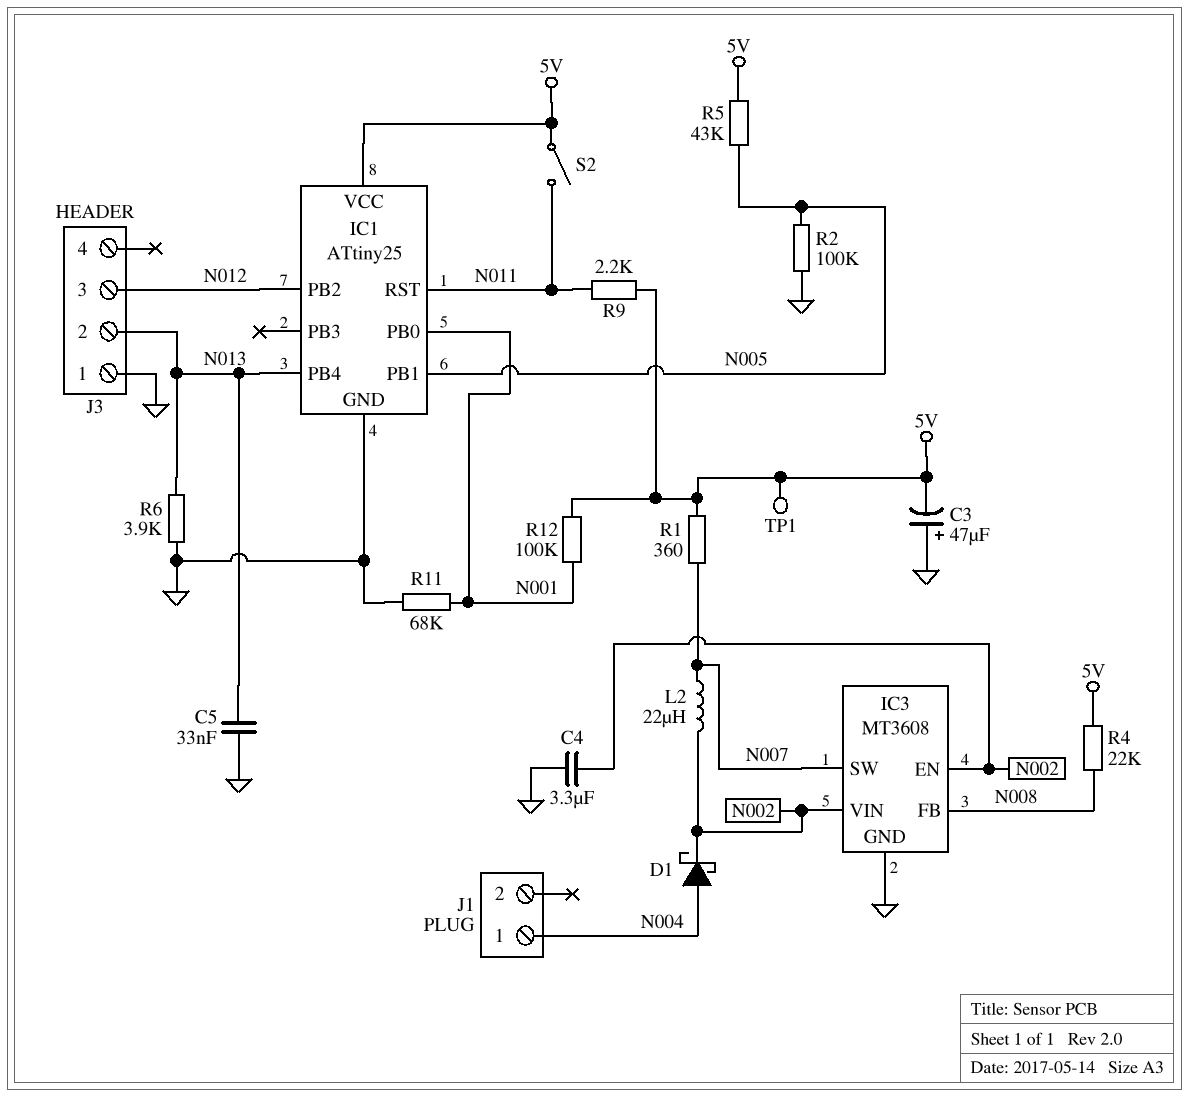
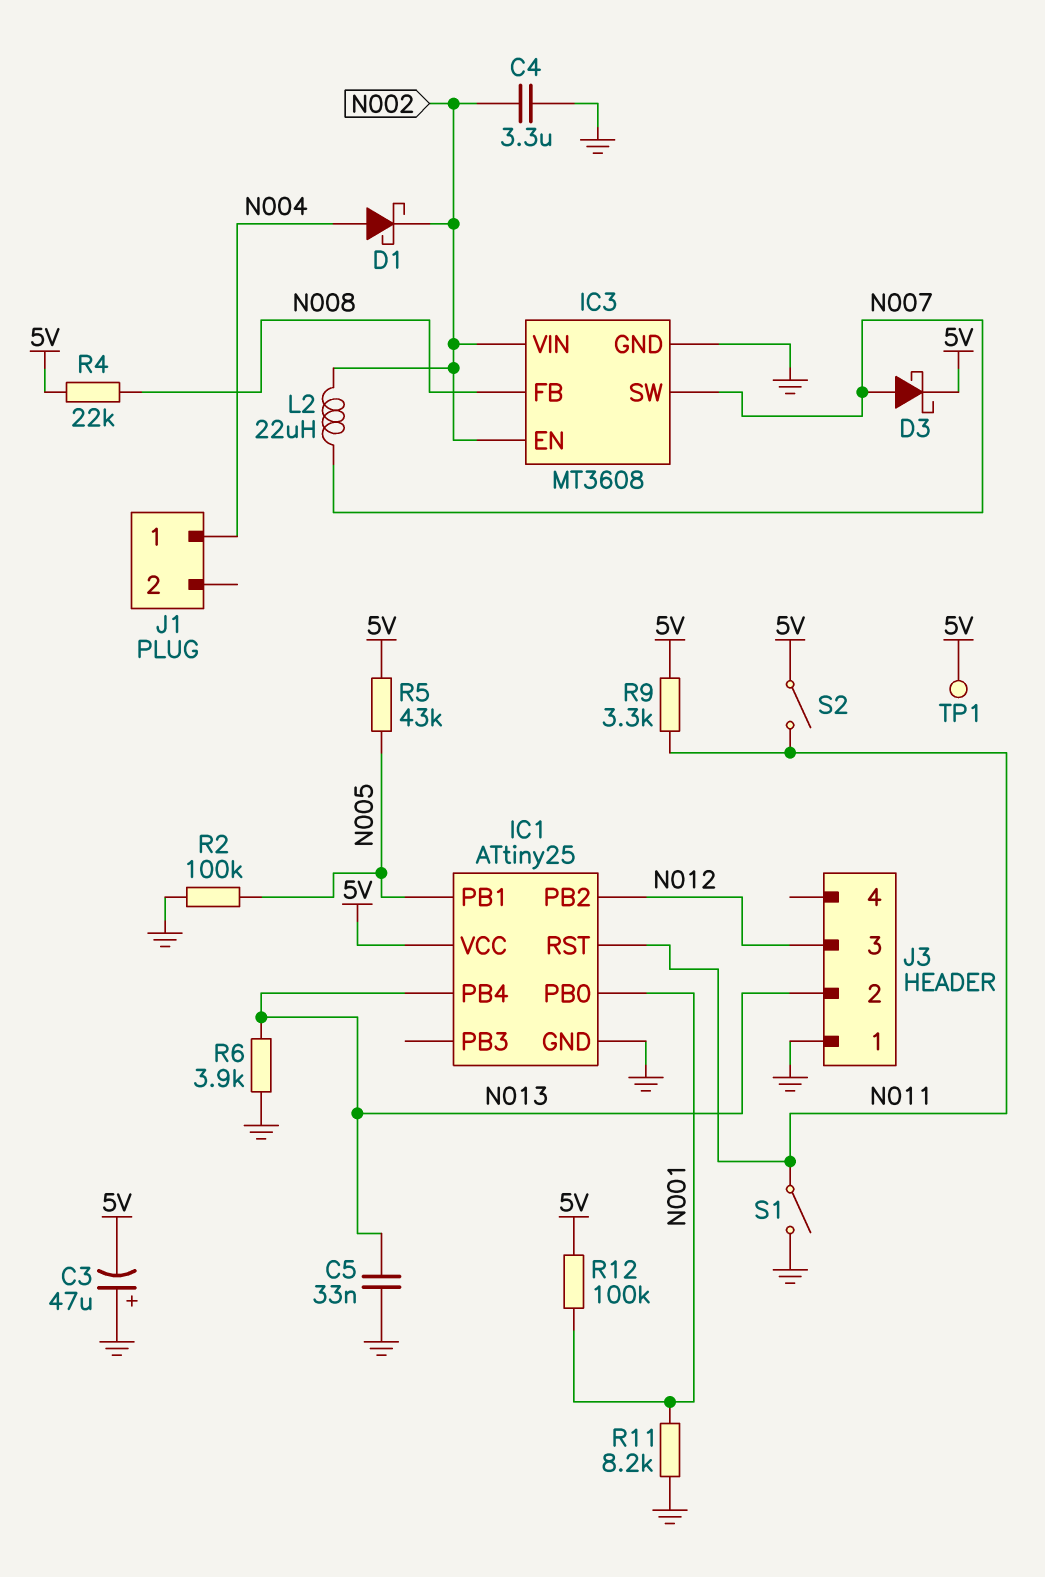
D3: none -> schottky (A N007, K 5V)
R1: 360 (5V, N007) -> none
R9: 2.2k (5V, N011) -> 3.3k (5V, N011)
R11: 68k (GND, N001) -> 8.2k (GND, N001)
S1: none -> switch (GND, N011)

